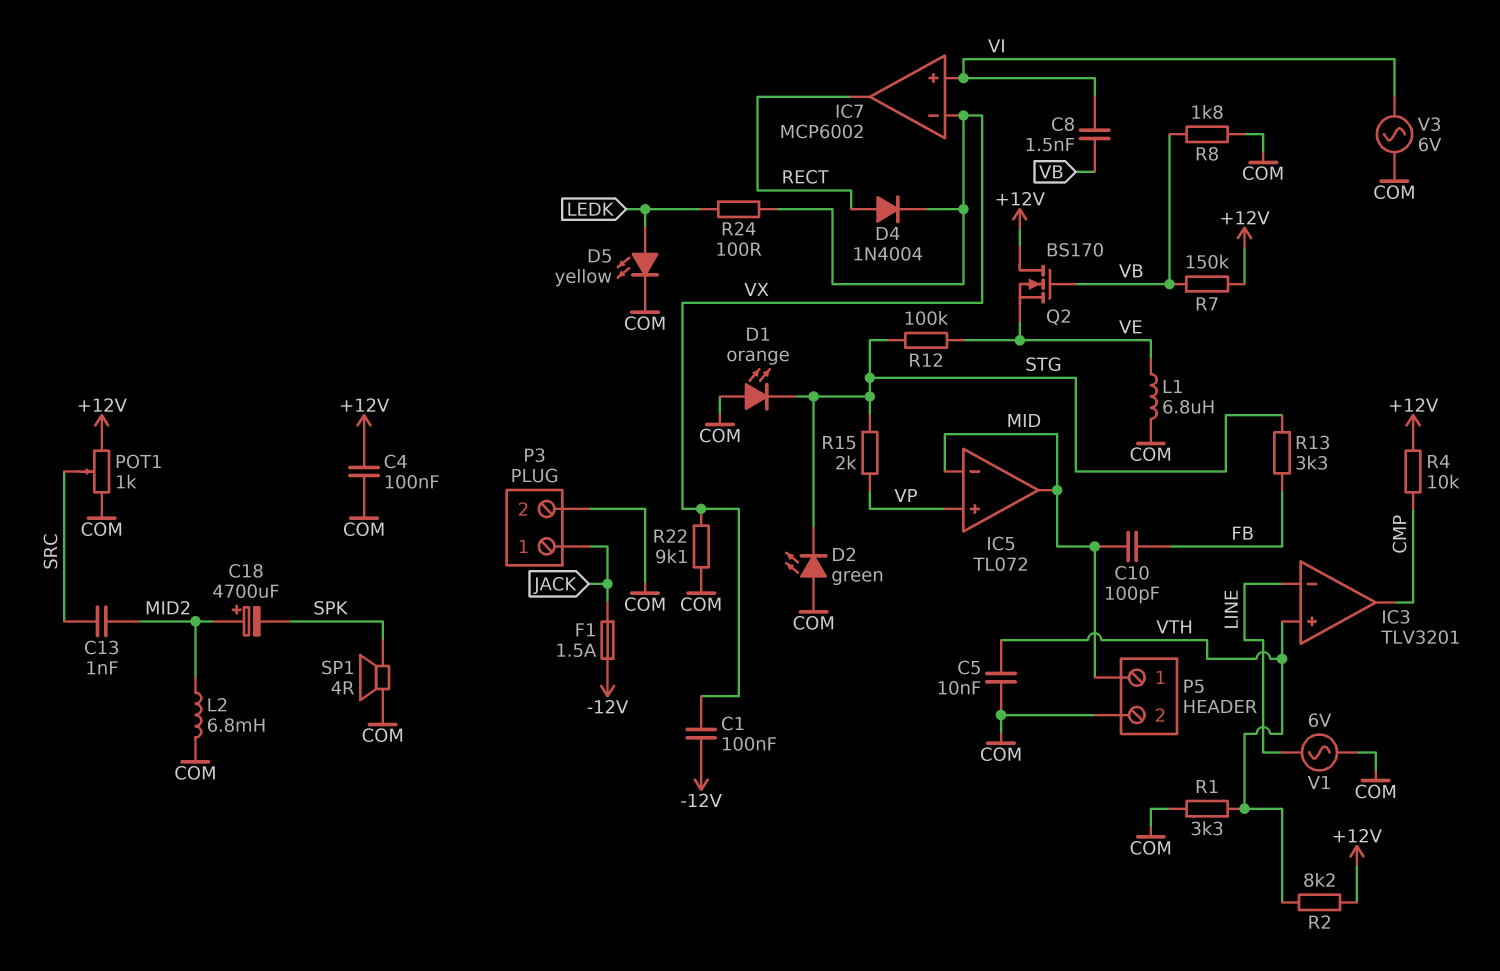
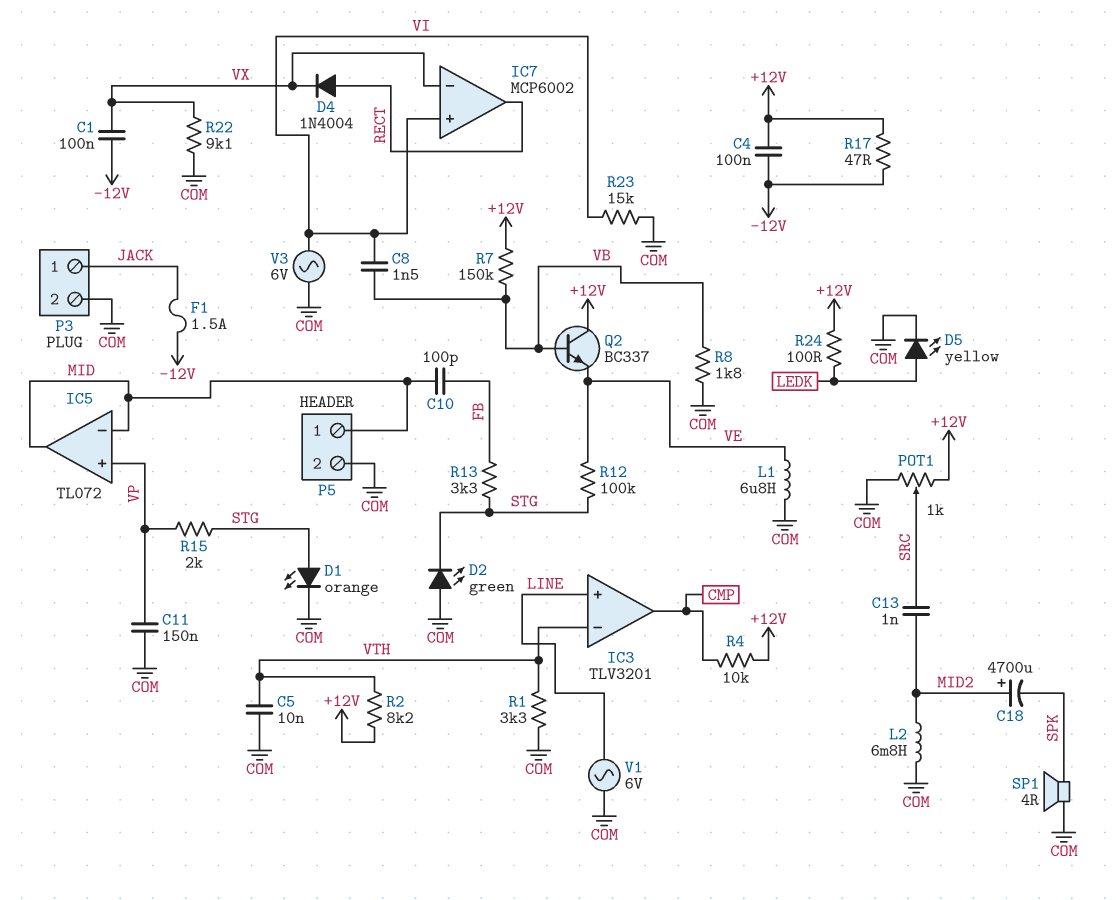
C4: 100nF (+12V, COM) -> 100nF (+12V, -12V)
C11: none -> 150nF (COM, VP)
D1: LED orange (A COM, K STG) -> LED orange (A STG, K COM)
IC3 pin in+: VTH -> LINE
IC3 pin in-: LINE -> VTH
Q2: NMOS BS170 (G VB, D +12V, S VE) -> NPN BC337 (B VB, C +12V, E VE)
R17: none -> 47 (+12V, -12V)
R23: none -> 15k (COM, VI)
R24: 100 (LEDK, VX) -> 100 (+12V, LEDK)

